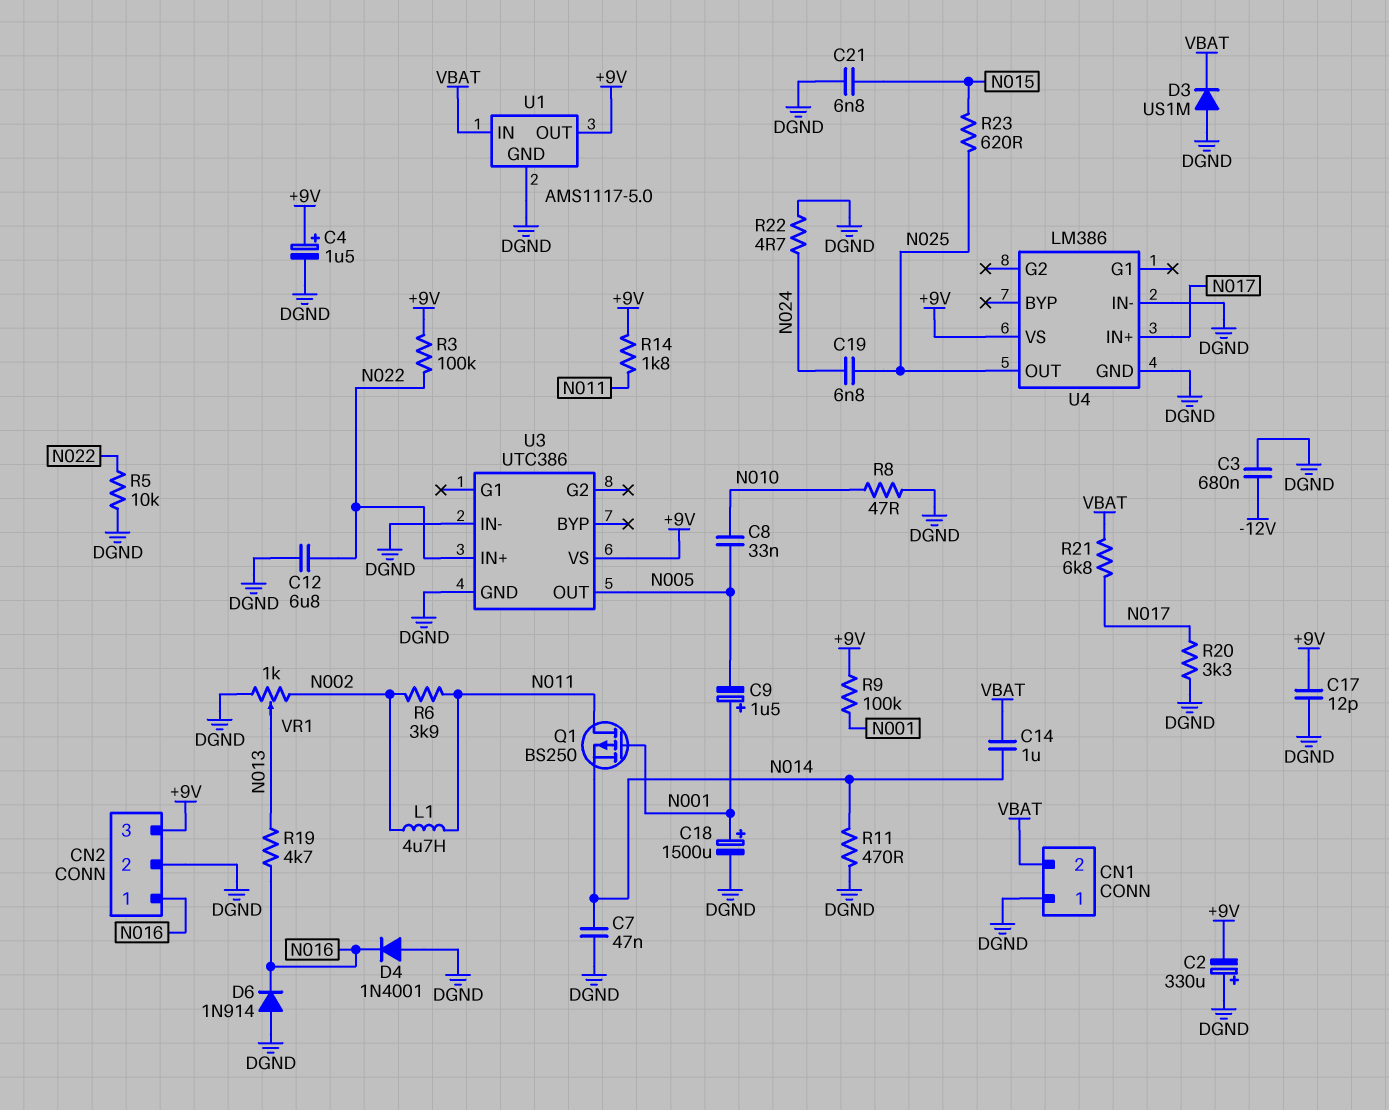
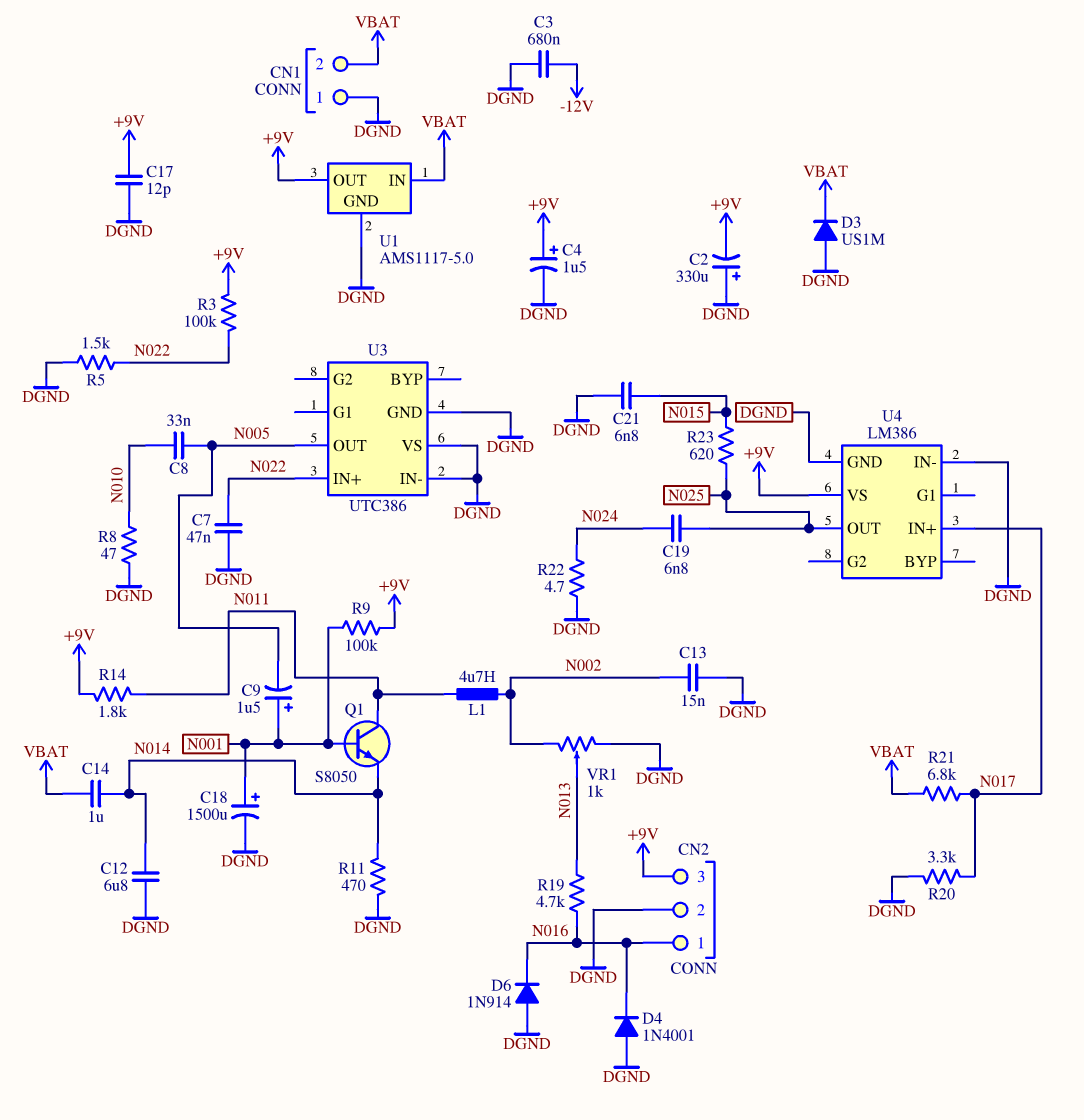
C7: 47nF (DGND, N014) -> 47nF (DGND, N022)
C12: 6.8uF (DGND, N022) -> 6.8uF (DGND, N014)
C13: none -> 15nF (DGND, N002)
Q1: PMOS BS250 (G N001, D N011, S N014) -> NPN S8050 (B N001, C N011, E N014)
R5: 10k (DGND, N022) -> 1.5k (DGND, N022)
R6: 3.9k (N002, N011) -> none
U3 pin VS: +9V -> DGND

